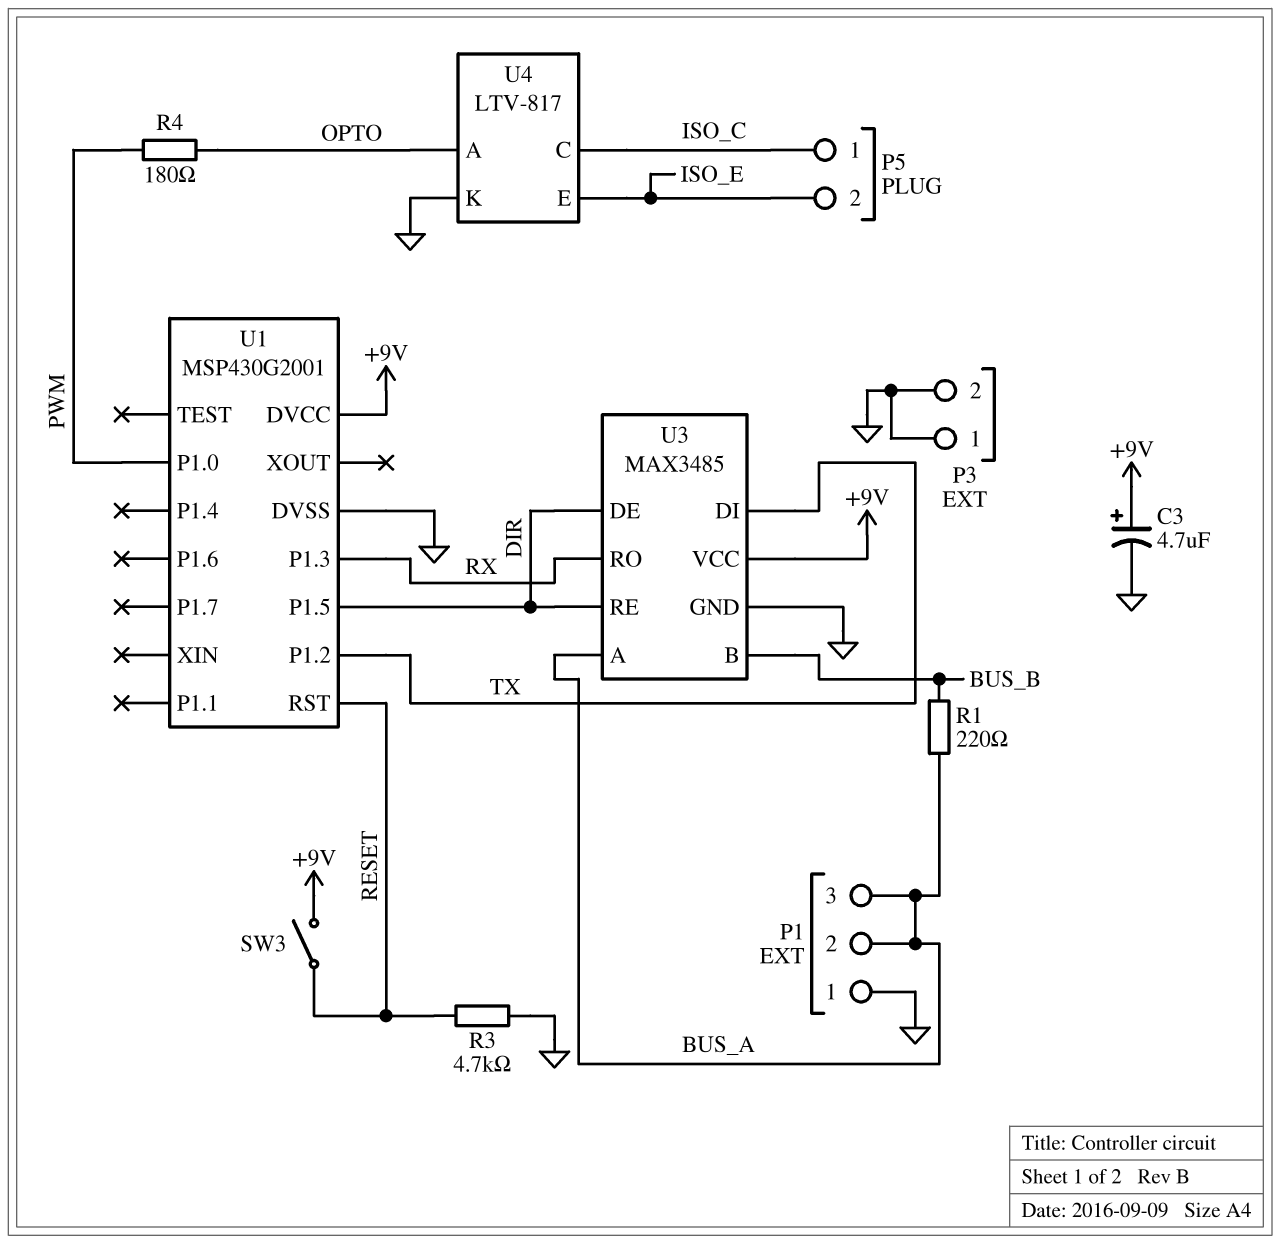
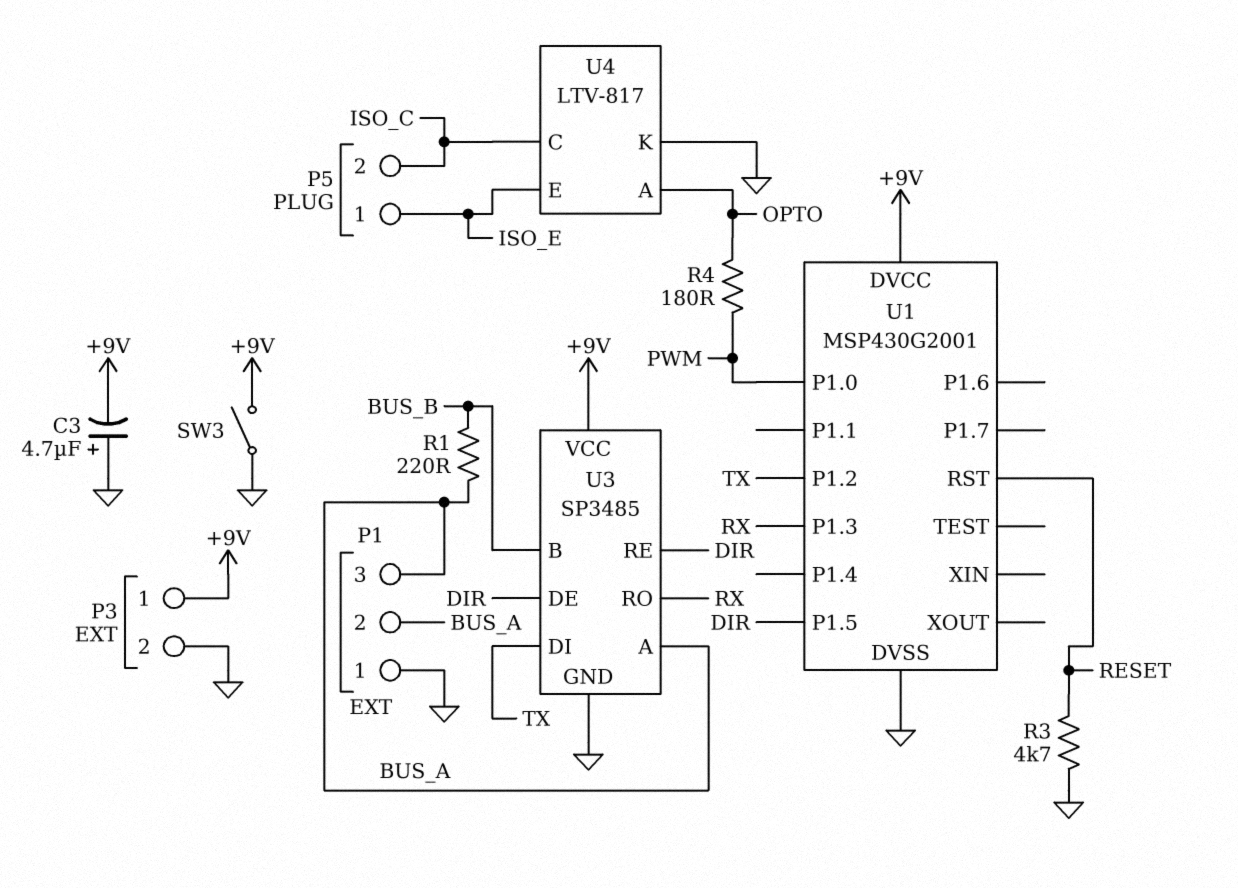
C3: 4.7uF (plus +9V, minus GND) -> 4.7uF (plus GND, minus +9V)
P3 pin 1: GND -> +9V
P5 pin 1: ISO_C -> ISO_E
P5 pin 2: ISO_E -> ISO_C
SW3: switch (+9V, RESET) -> switch (+9V, GND)
U3: MAX3485 -> SP3485

